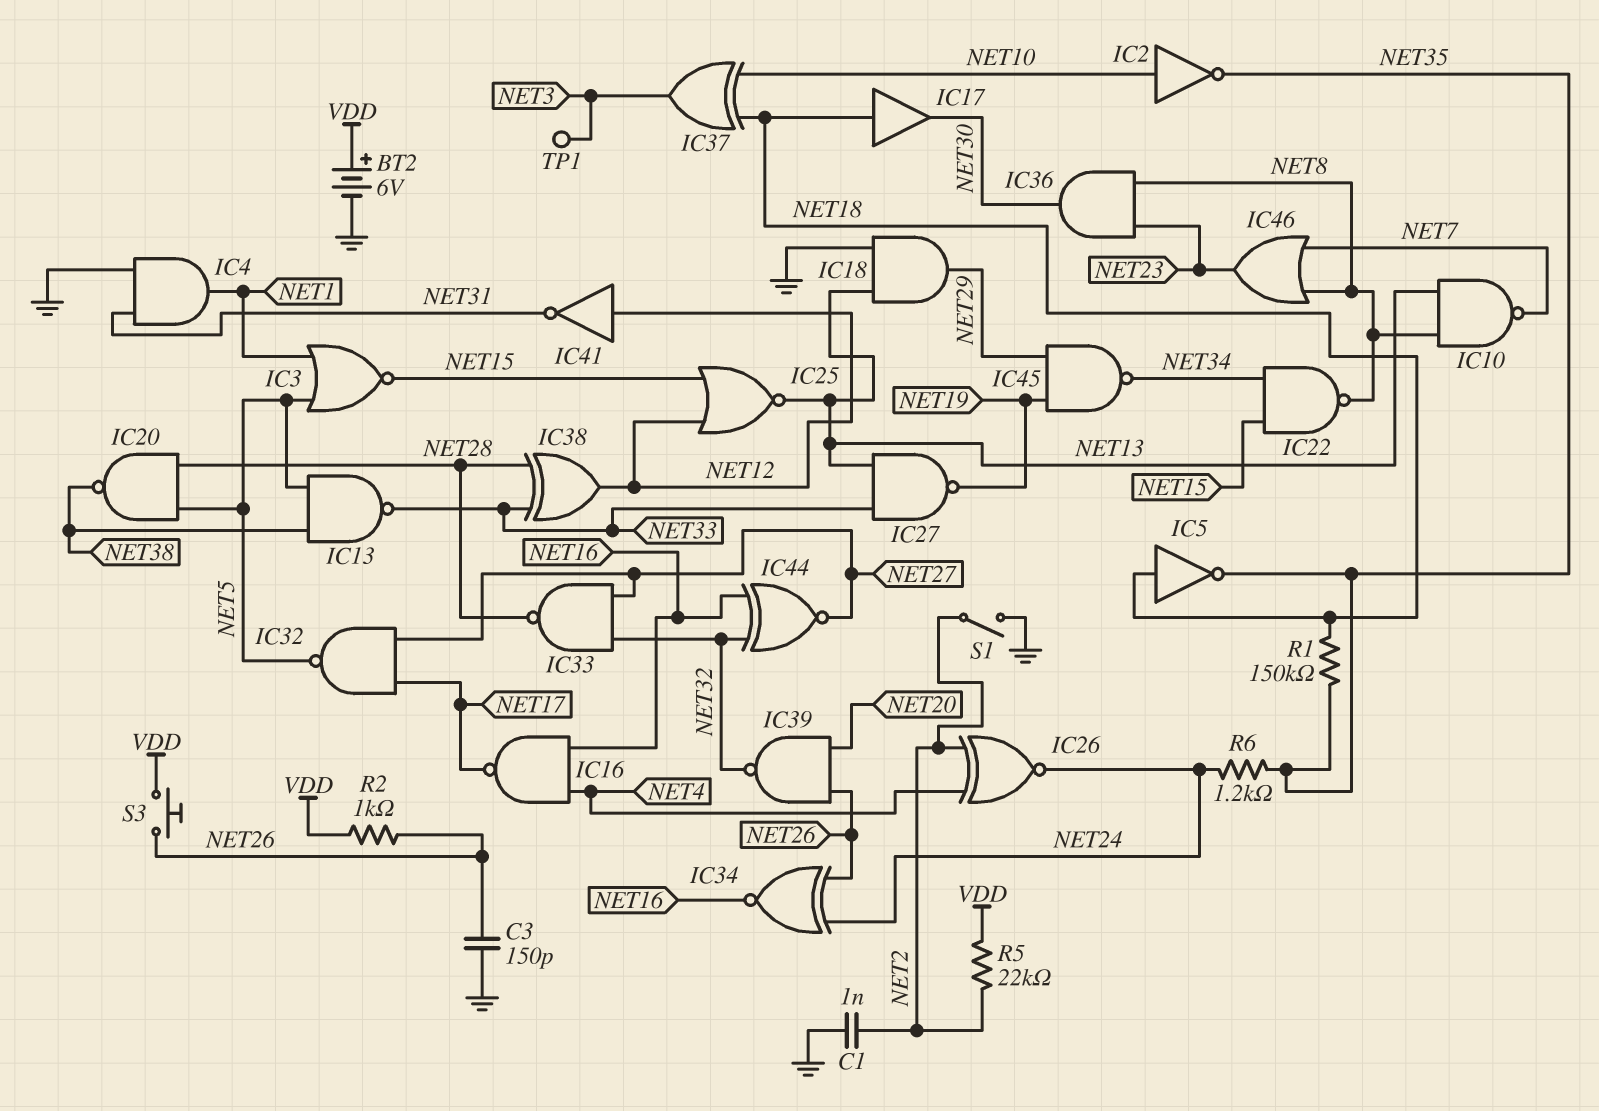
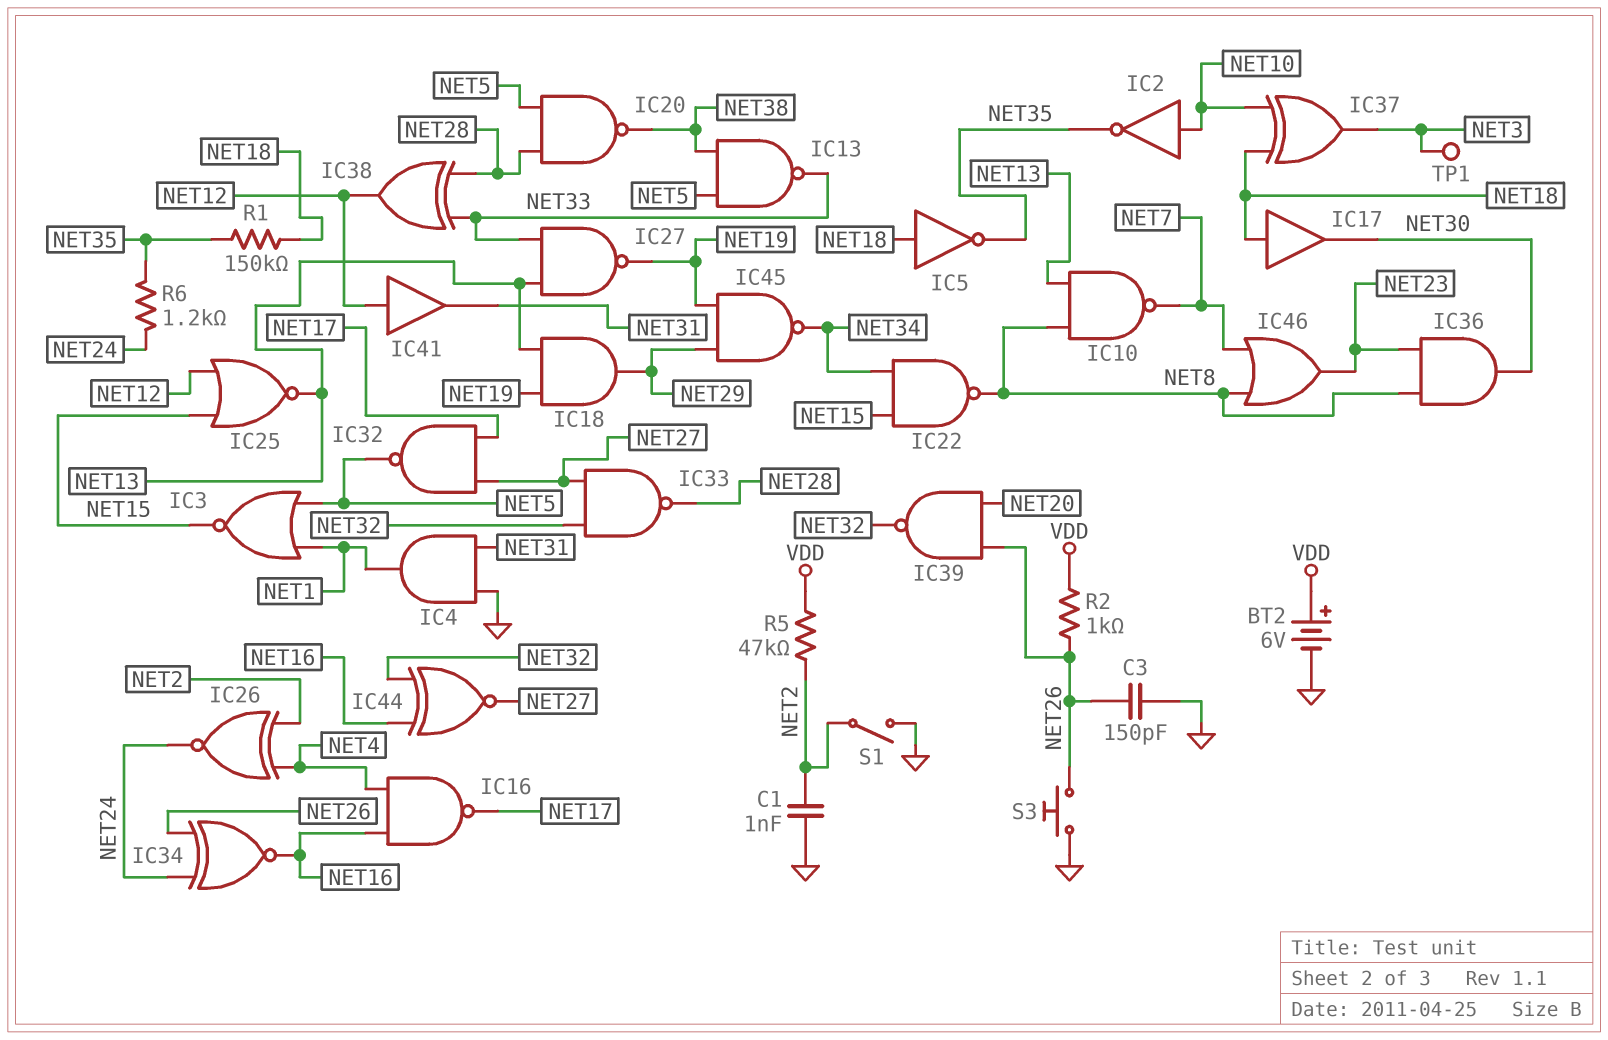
IC18: AND (in GND, in NET13, out NET29) -> AND (in NET13, in NET19, out NET29)
IC41: NOT (in NET12, out NET31) -> buffer (in NET12, out NET31)
R5: 22k (NET2, VDD) -> 47k (NET2, VDD)
S3: button (NET26, VDD) -> button (GND, NET26)

